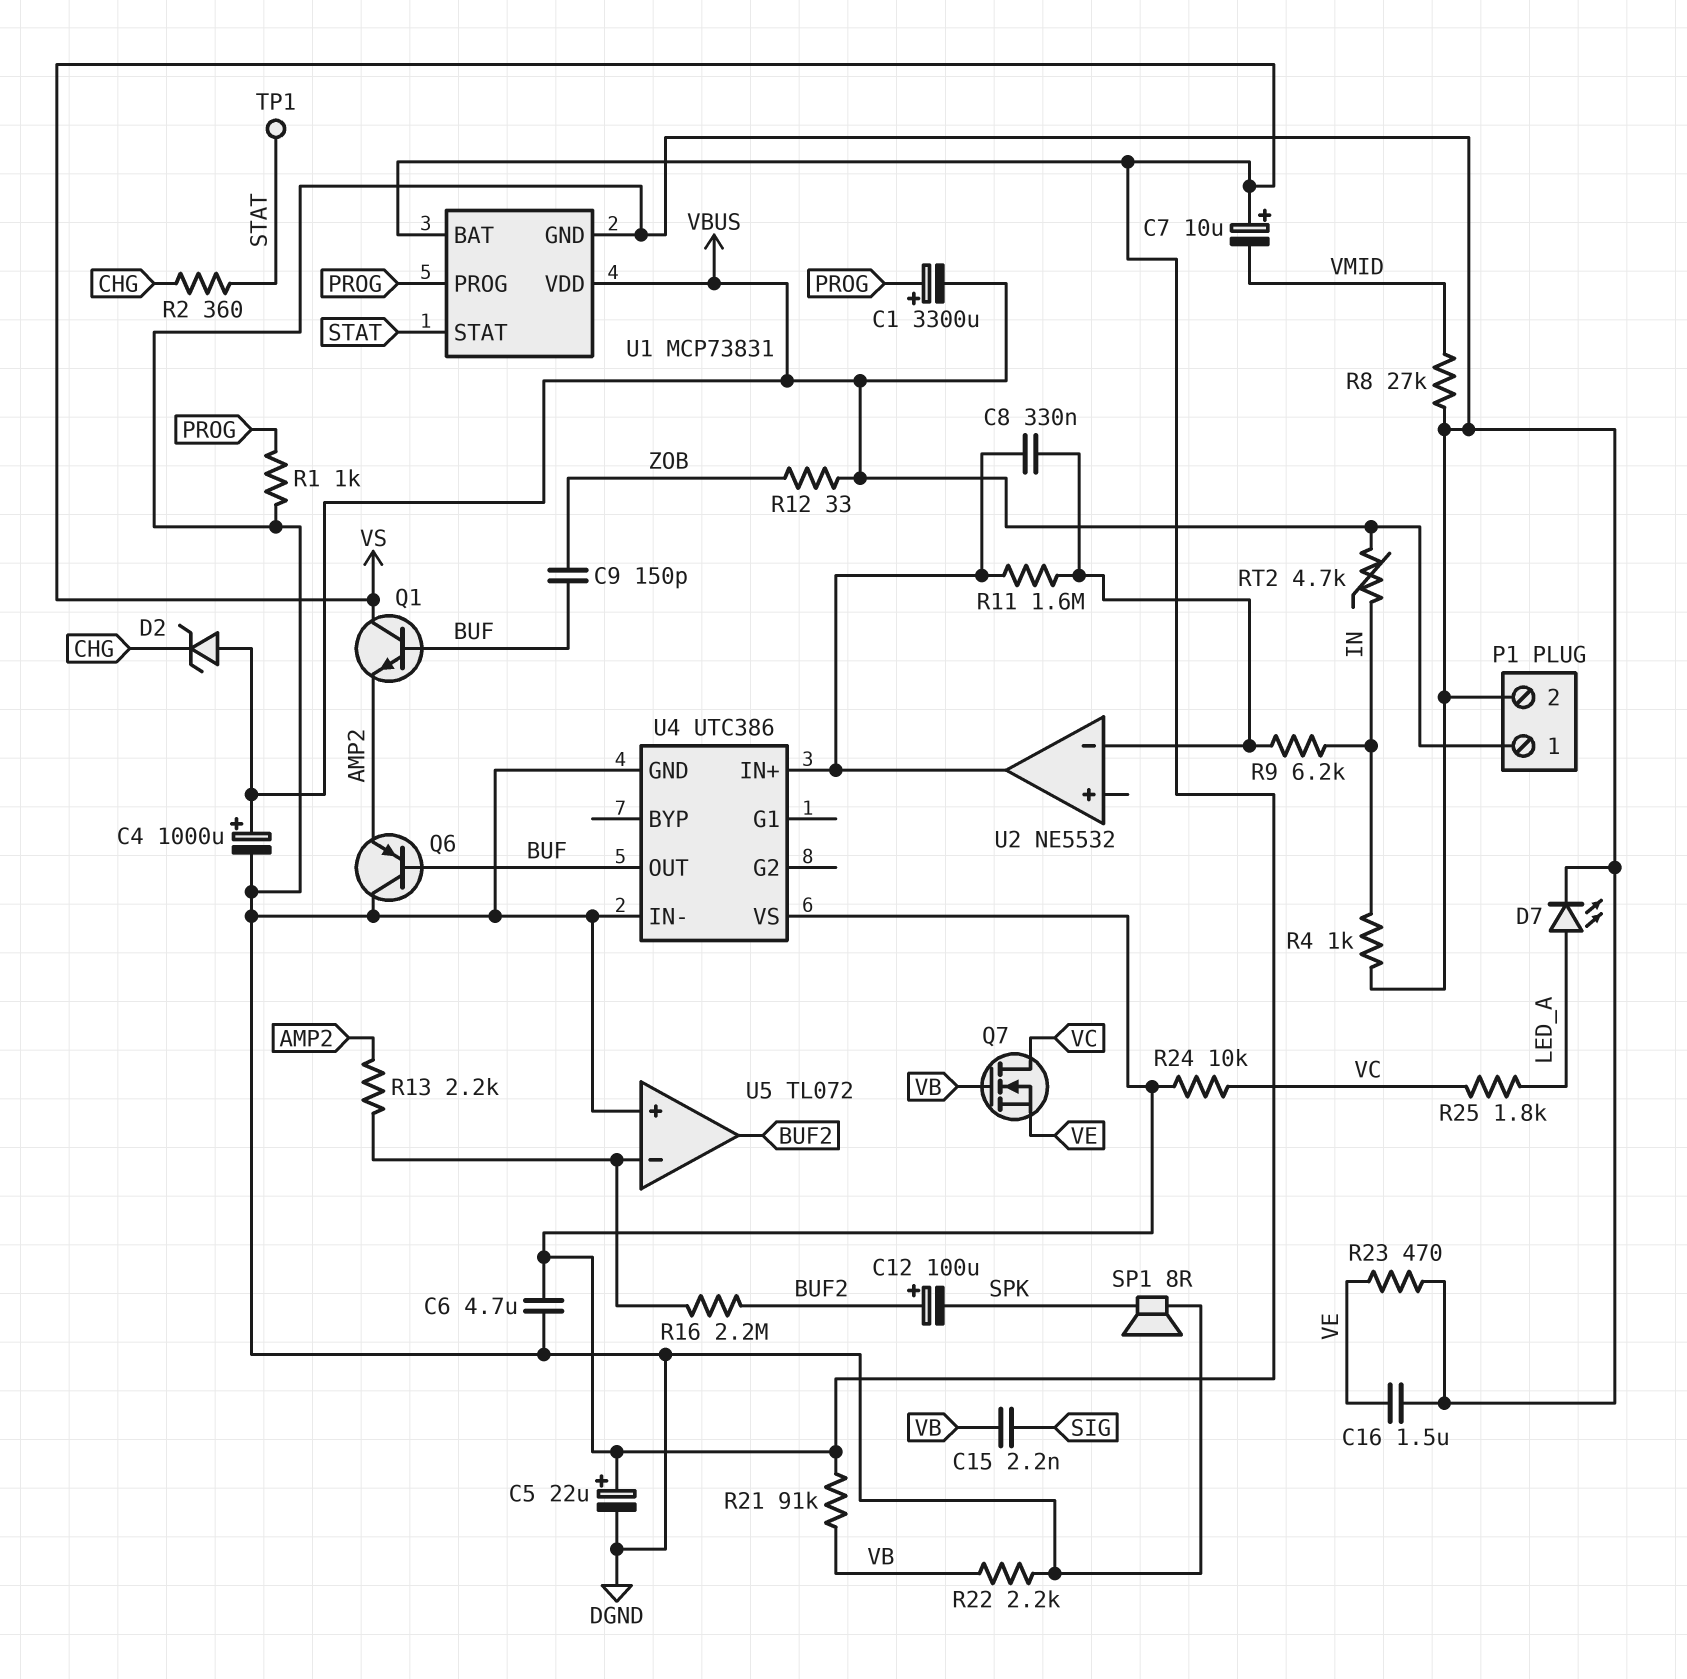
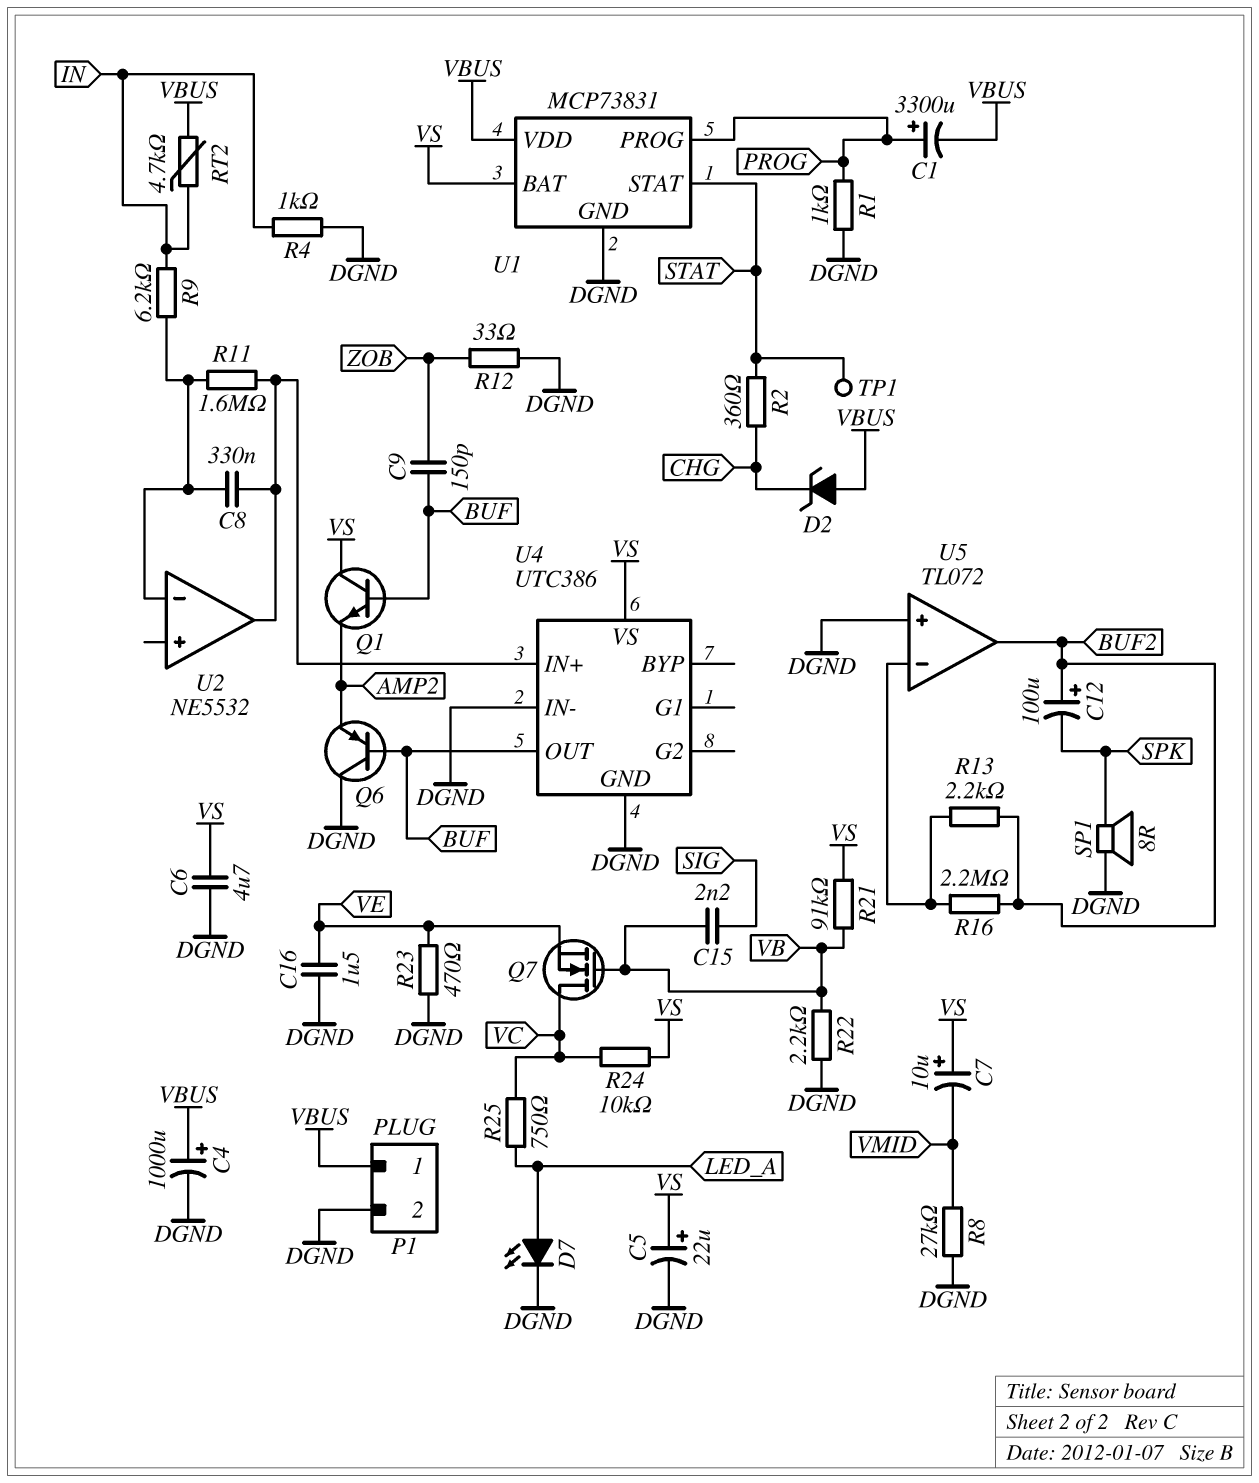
R12: 33 (VBUS, ZOB) -> 33 (DGND, ZOB)
R13: 2.2k (AMP2, U5/in-) -> 2.2k (BUF2, U5/in-)
R25: 1.8k (LED_A, VC) -> 750 (LED_A, VC)

